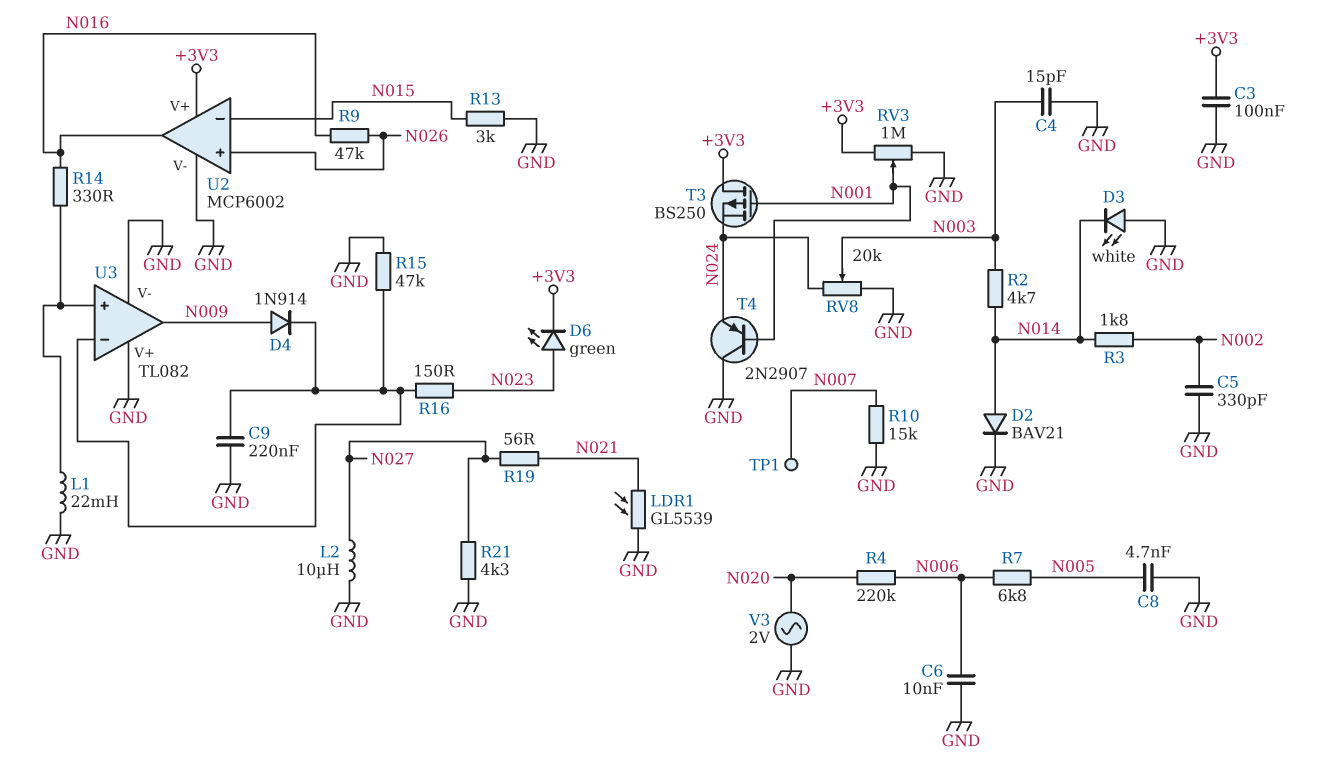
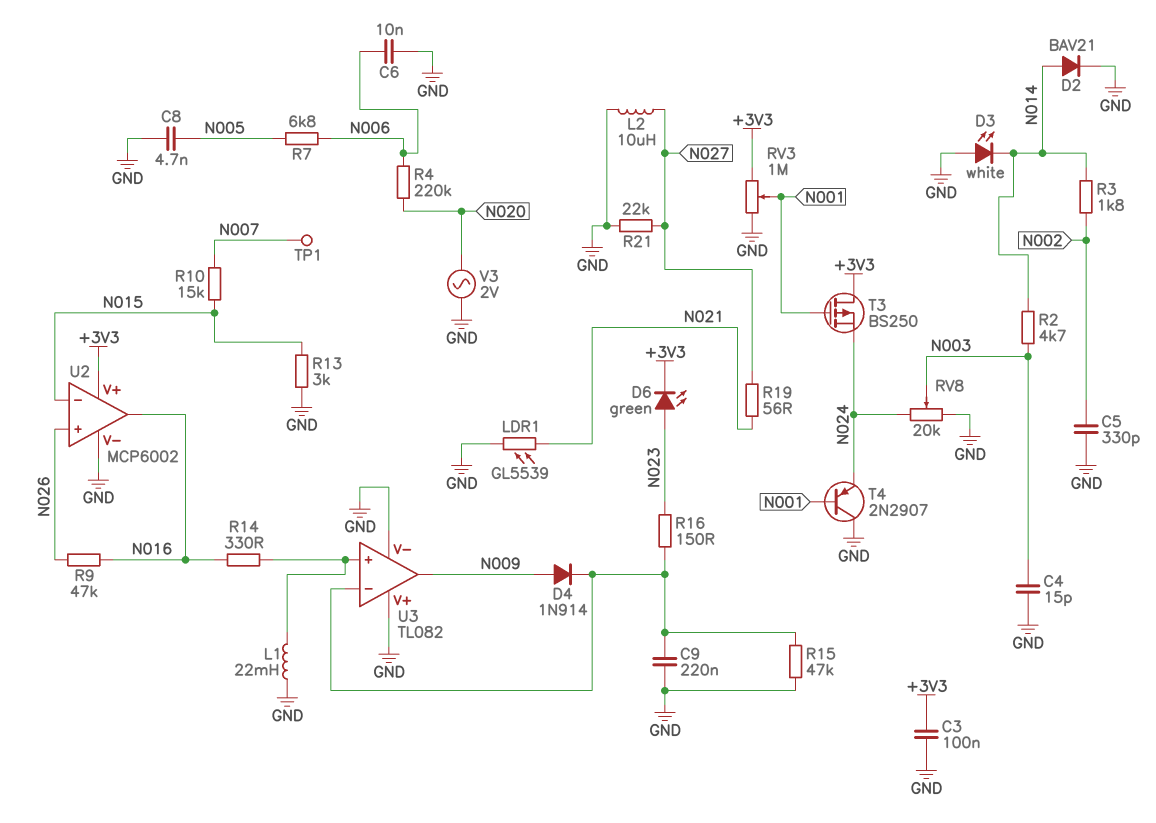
R10: 15k (GND, N007) -> 15k (N007, N015)
R21: 4.3k (GND, N027) -> 22k (GND, N027)

